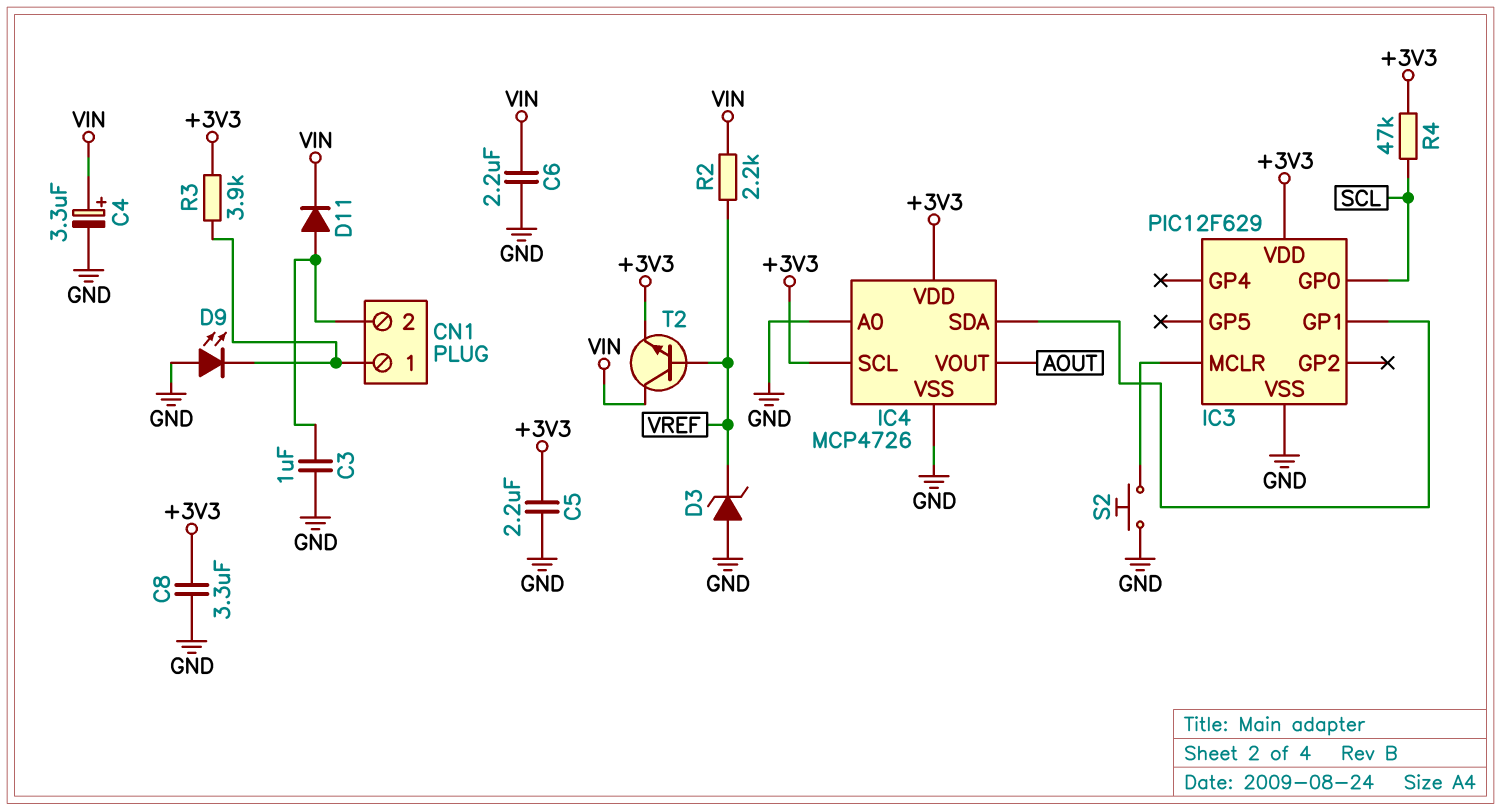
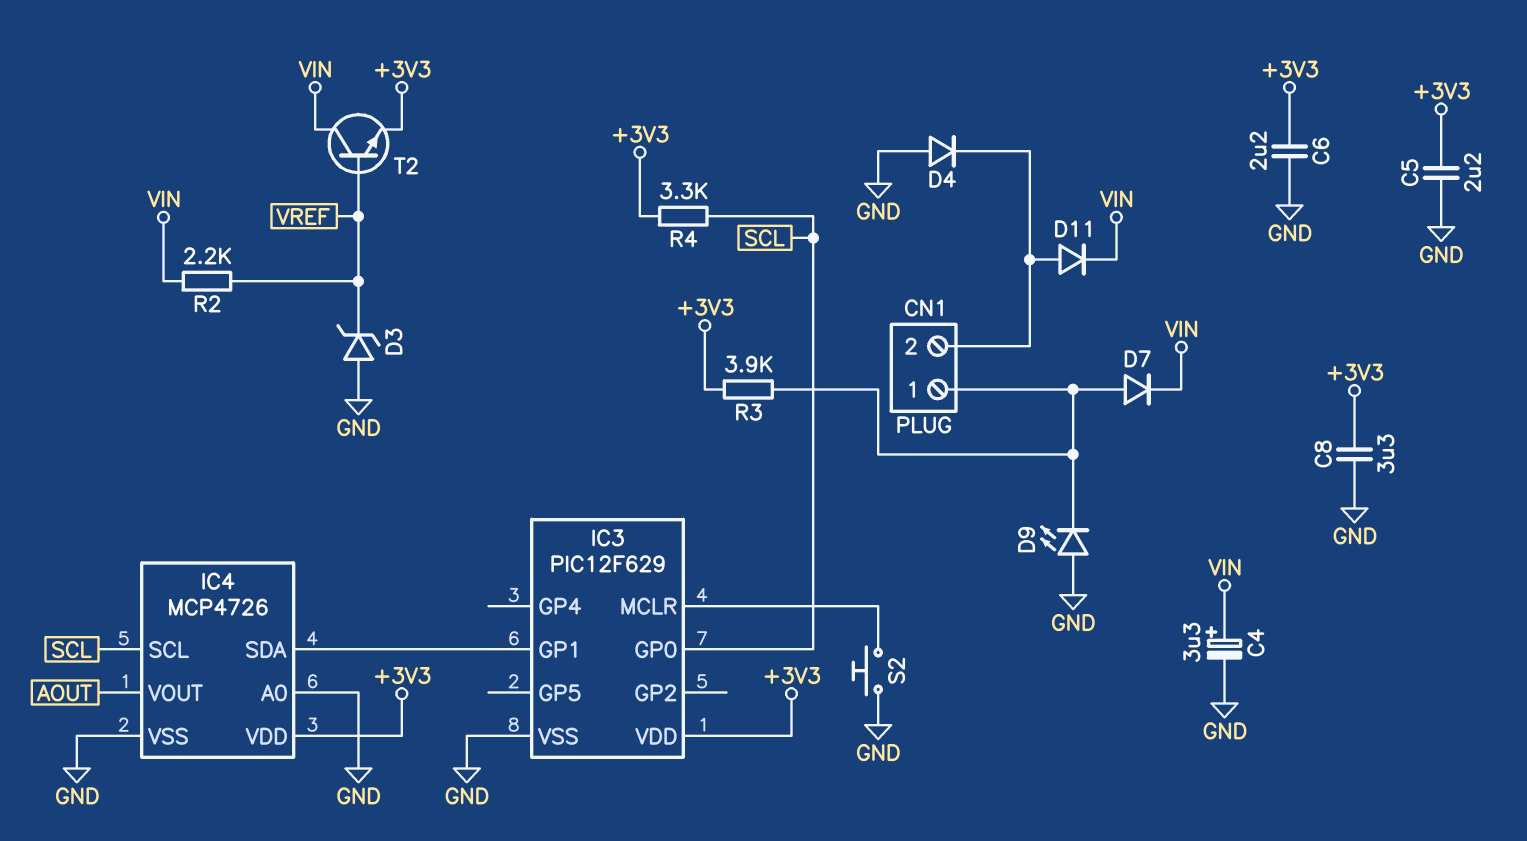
C3: 1uF (CN1/2, GND) -> none
C6: 2.2uF (GND, VIN) -> 2.2uF (+3V3, GND)
D4: none -> diode (A GND, K CN1/2)
D7: none -> diode (A CN1/1, K VIN)
IC4 pin SCL: +3V3 -> SCL
R4: 47k (+3V3, SCL) -> 3.3k (+3V3, SCL)

